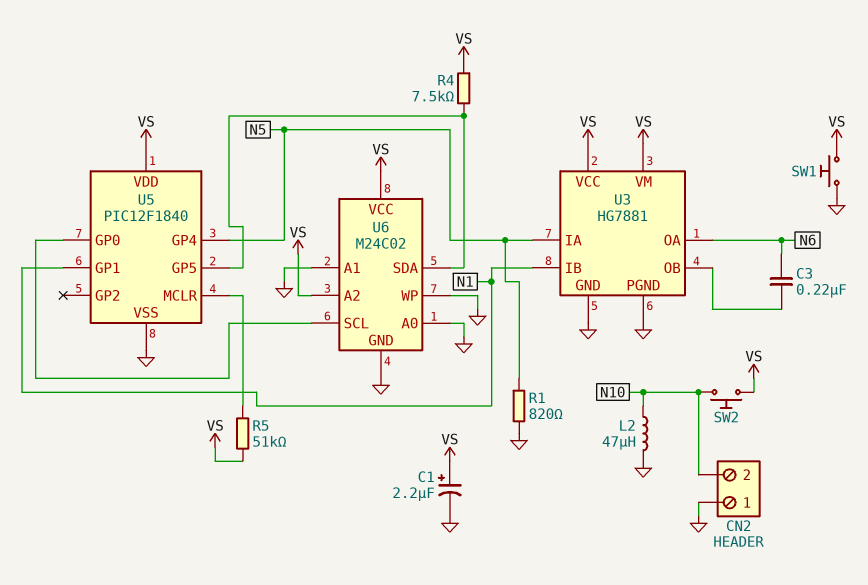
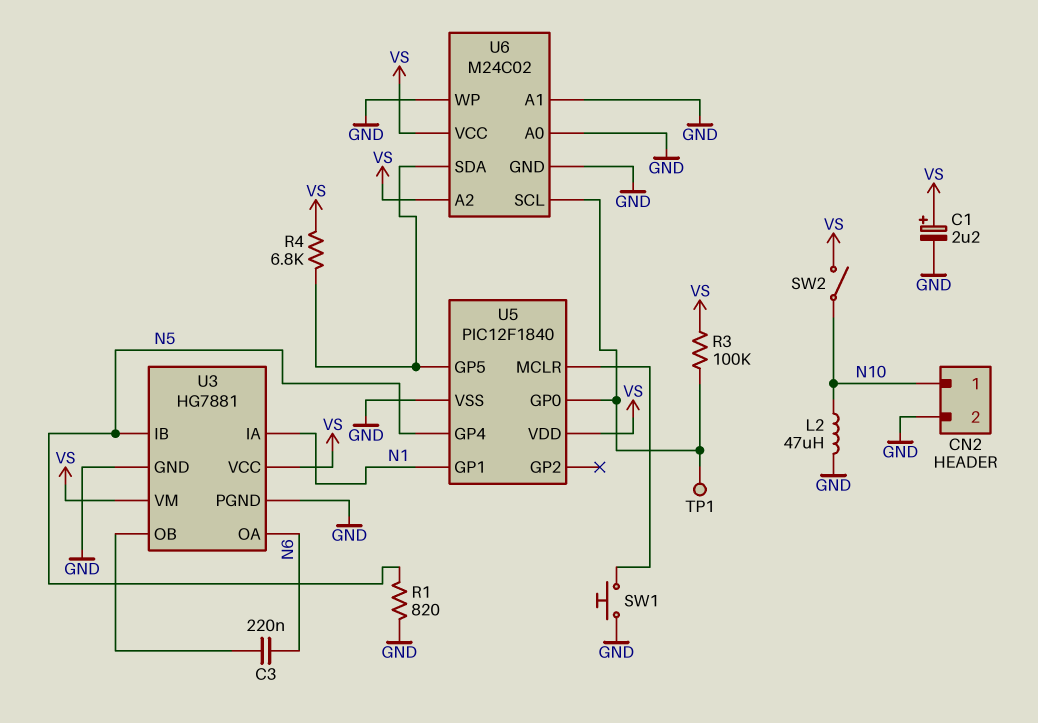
CN2 pin 1: GND -> N10
CN2 pin 2: N10 -> GND
R3: none -> 100k (U5/GP0, VS)
R4: 7.5k (U5/GP5, VS) -> 6.8k (U5/GP5, VS)
R5: 51k (U5/MCLR, VS) -> none
SW1: button (GND, VS) -> button (GND, U5/MCLR)
SW2: button (N10, VS) -> switch (N10, VS)
TP1: none -> test point (U5/GP0)
U3 pin IA: N5 -> N1
U3 pin IB: N1 -> N5

